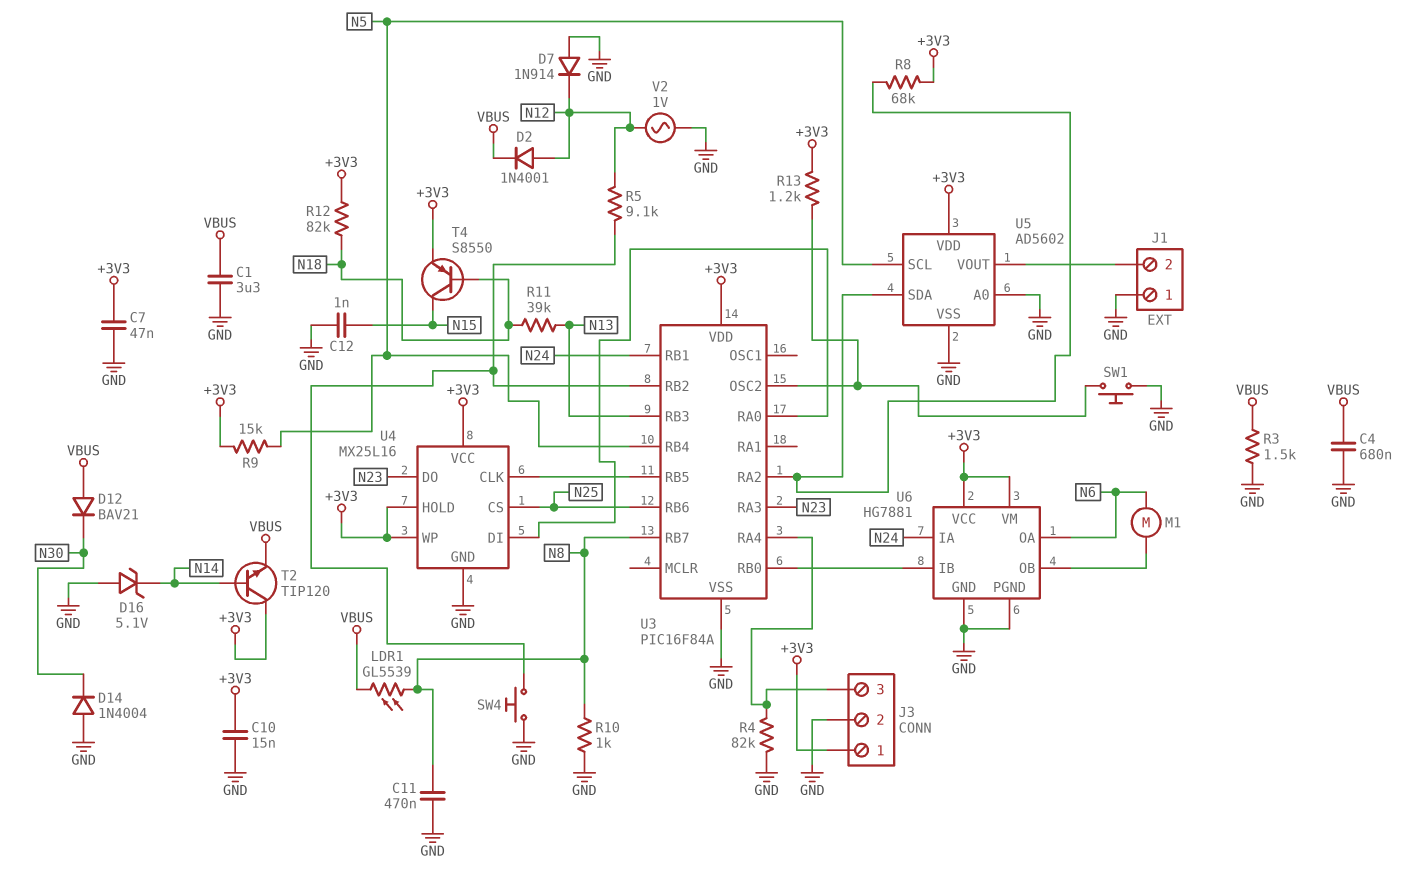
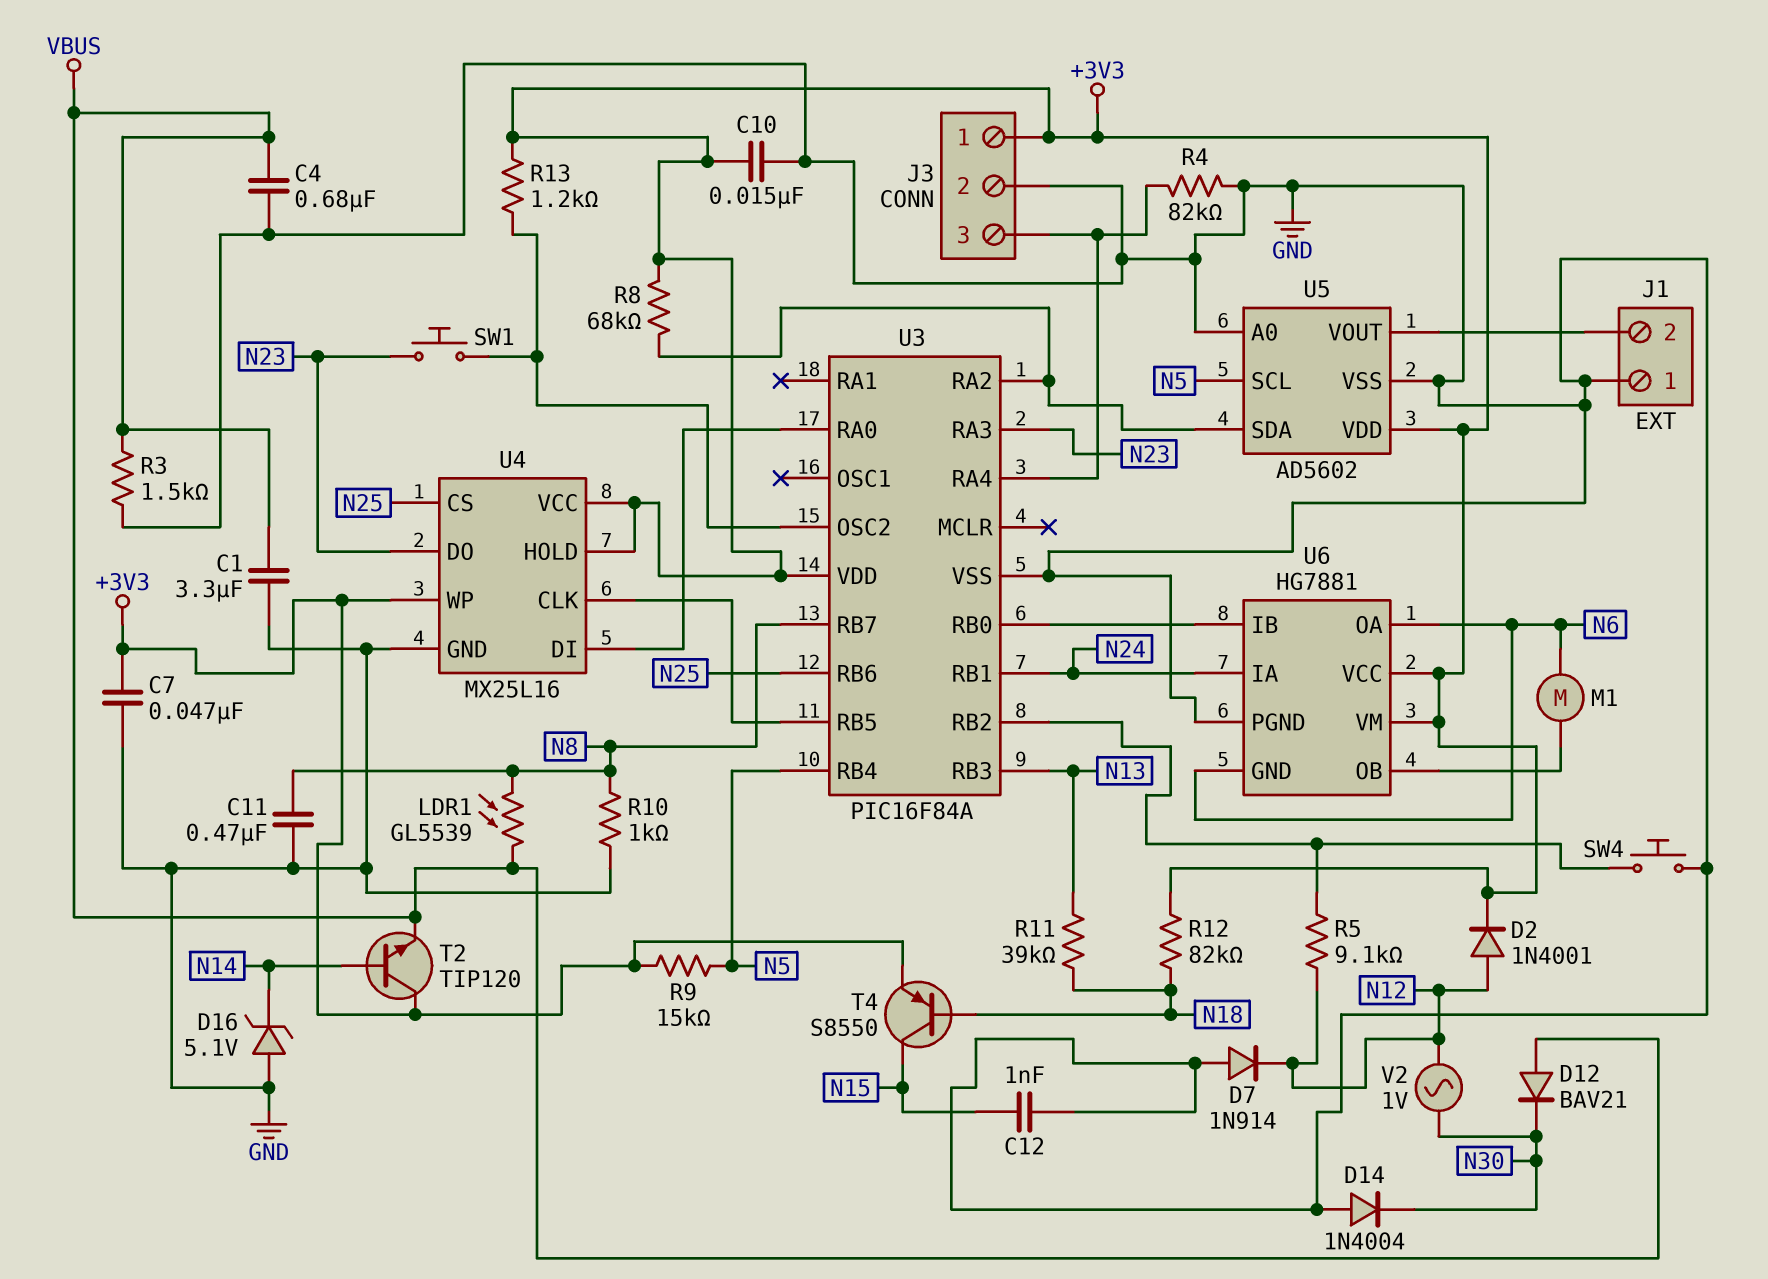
D2: diode 1N4001 (A N12, K VBUS) -> diode 1N4001 (A N12, K +3V3)
SW1: button (GND, U3/OSC2) -> button (N23, U3/OSC2)
U6 pin GND: GND -> N6
V2: AC 1V (GND, N12) -> AC 1V (N12, N30)

